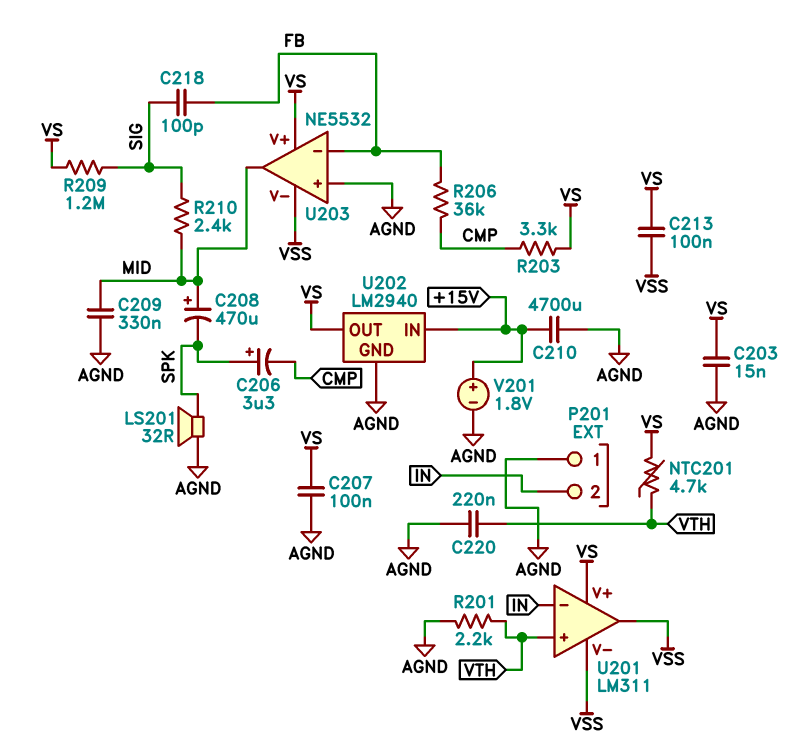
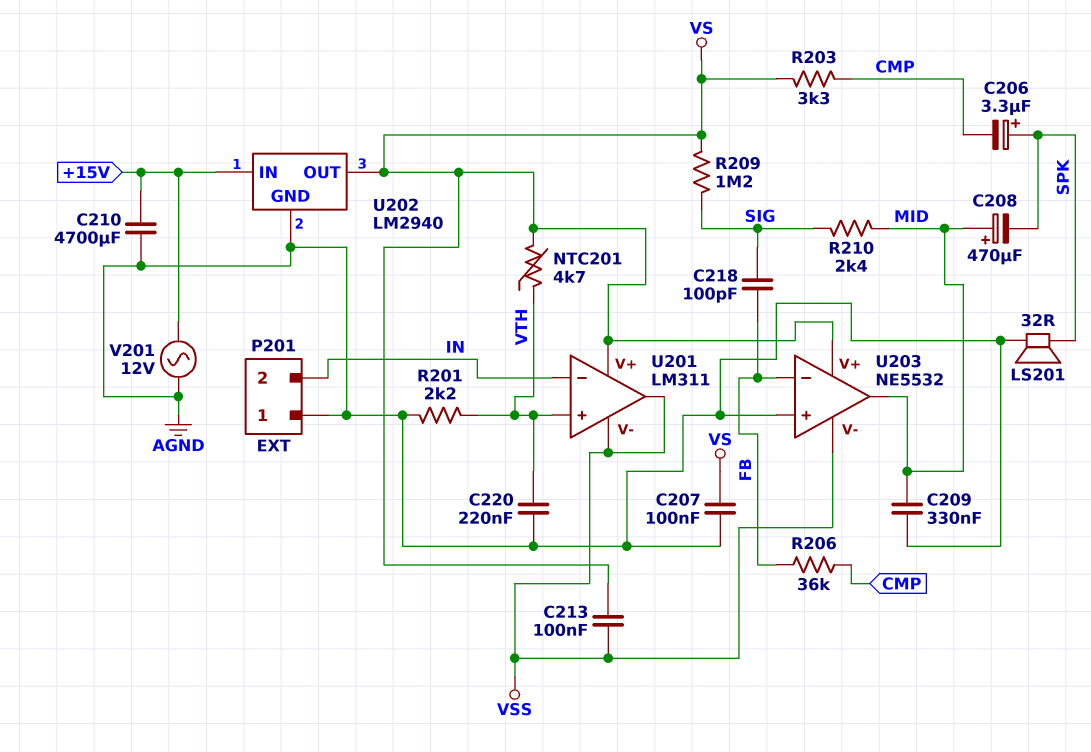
C203: 15nF (AGND, VS) -> none
V201: 1.8V (plus +15V, minus AGND) -> AC 12V (+15V, AGND)

